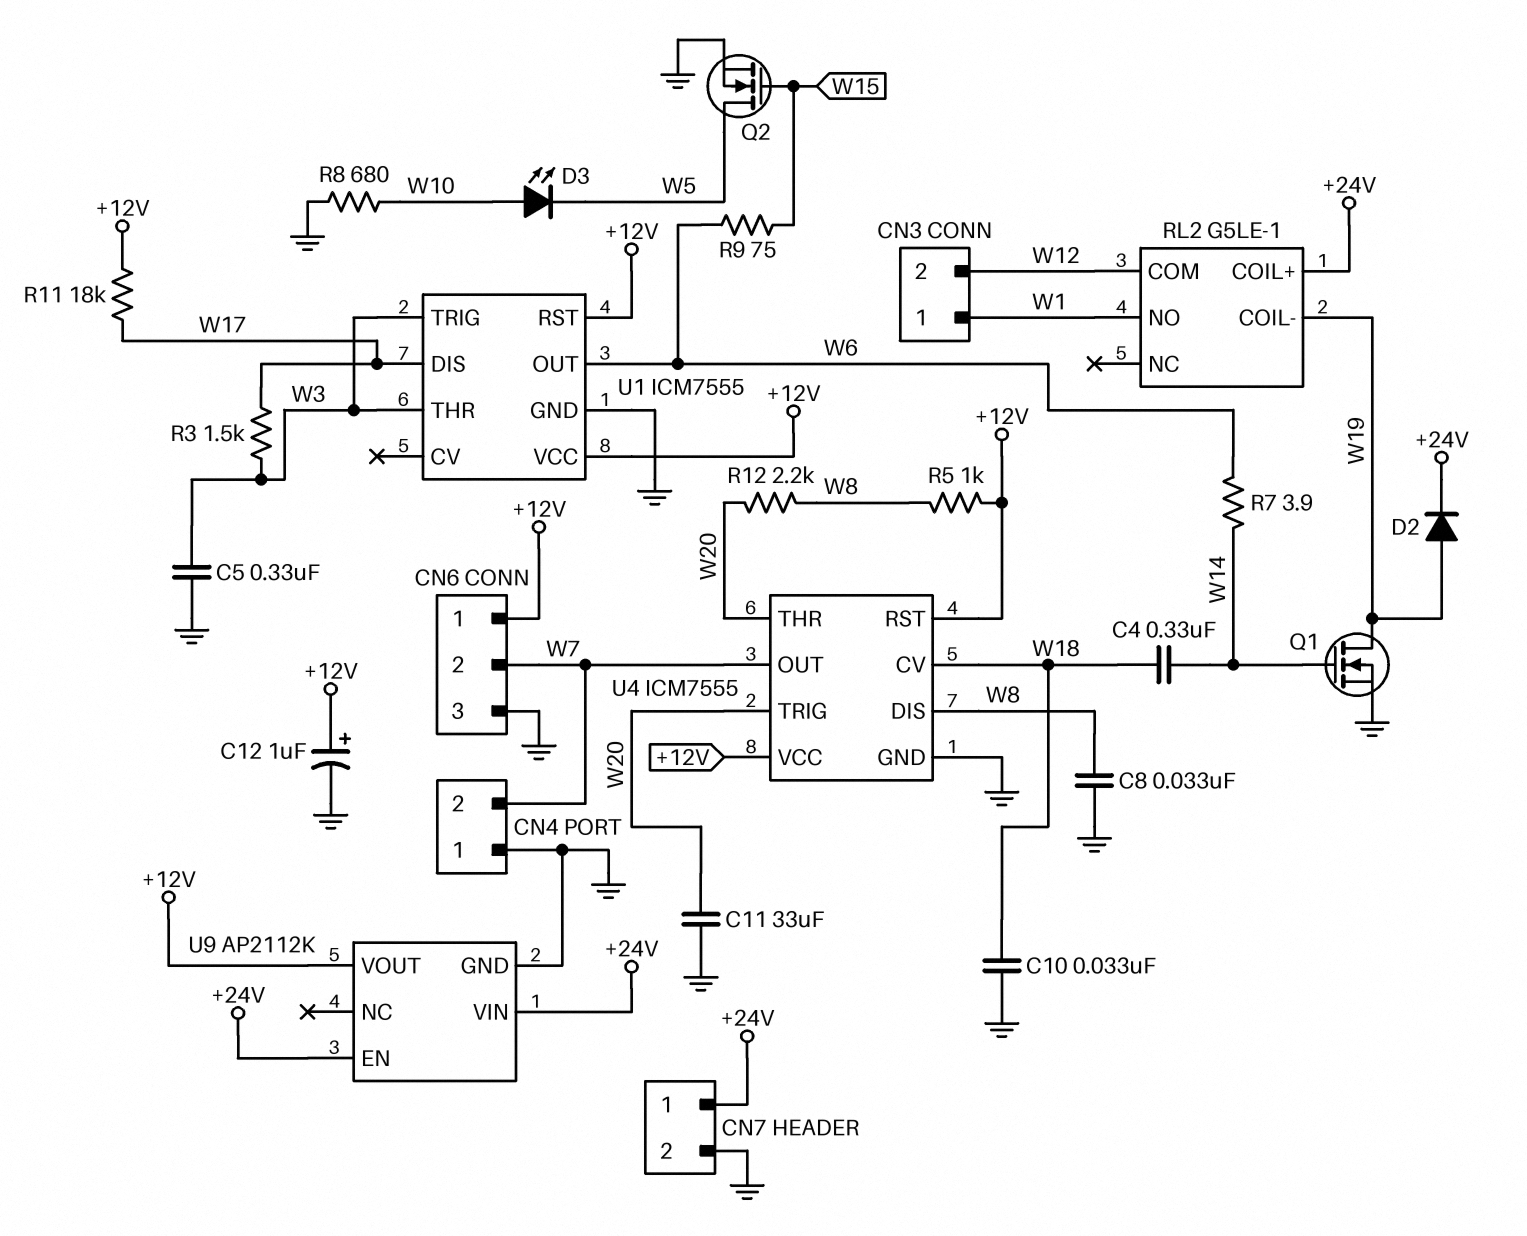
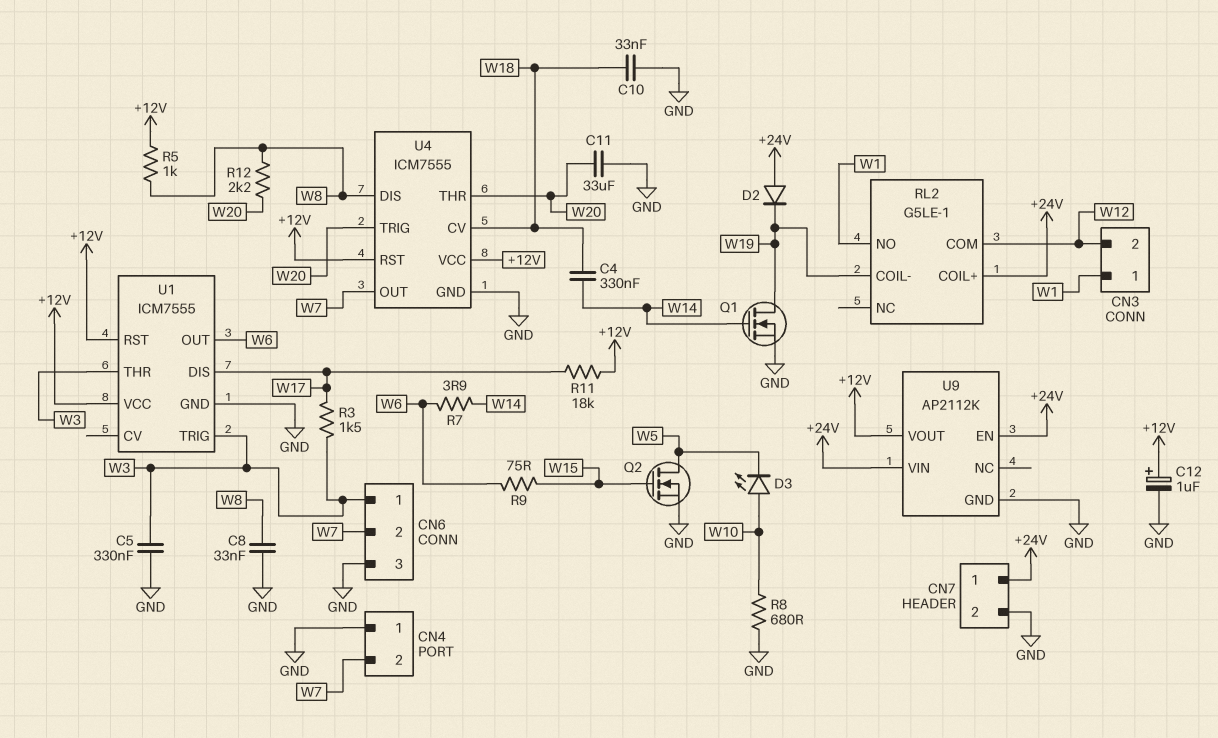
CN6 pin 1: +12V -> W3
D2: diode (A W19, K +24V) -> diode (A +24V, K W19)

